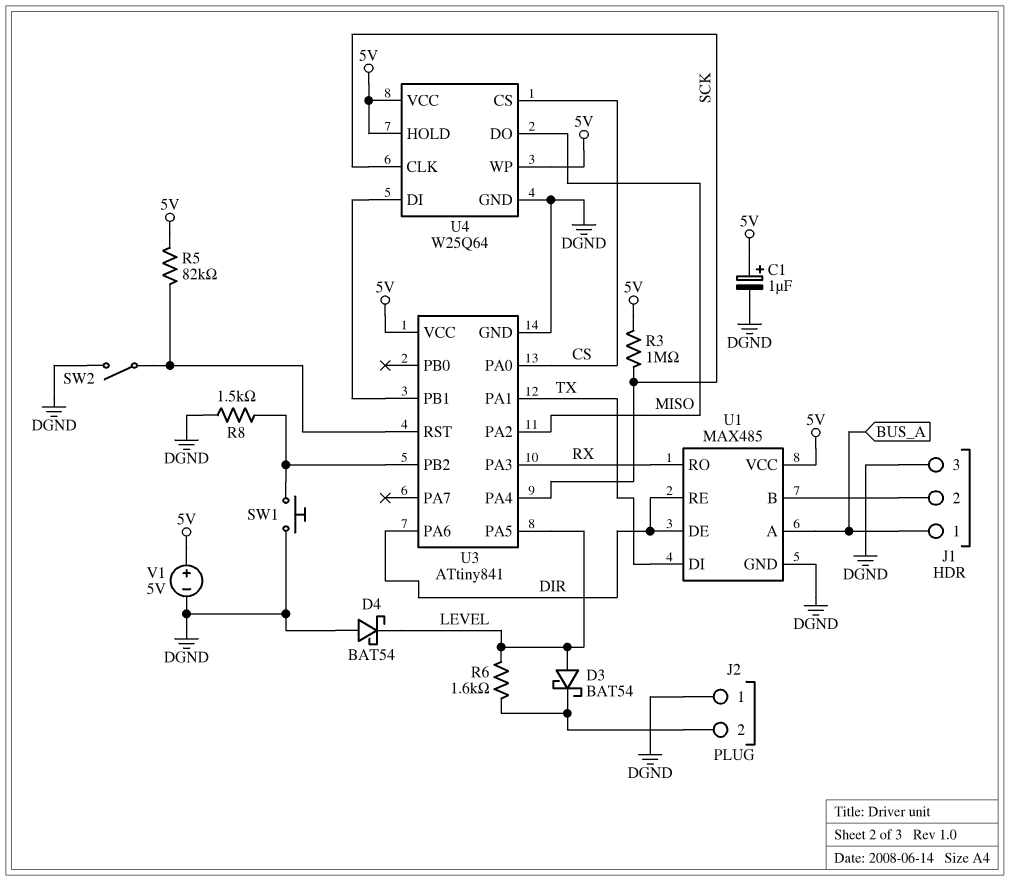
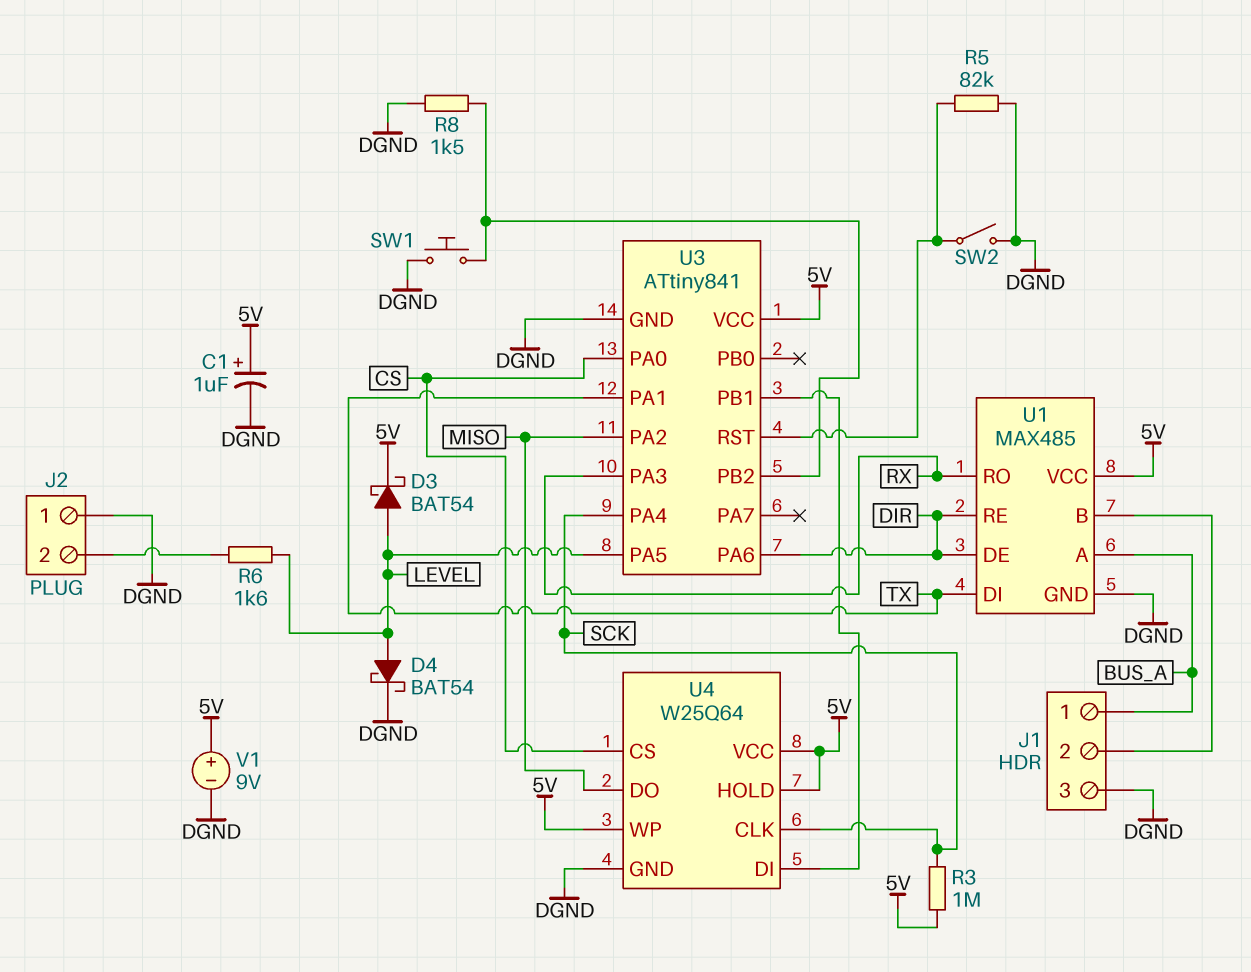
D3: schottky BAT54 (A LEVEL, K J2/2) -> schottky BAT54 (A LEVEL, K 5V)
D4: schottky BAT54 (A DGND, K LEVEL) -> schottky BAT54 (A LEVEL, K DGND)
R5: 82k (5V, U3/RST) -> 82k (DGND, U3/RST)
V1: 5V (plus 5V, minus DGND) -> 9V (plus 5V, minus DGND)

